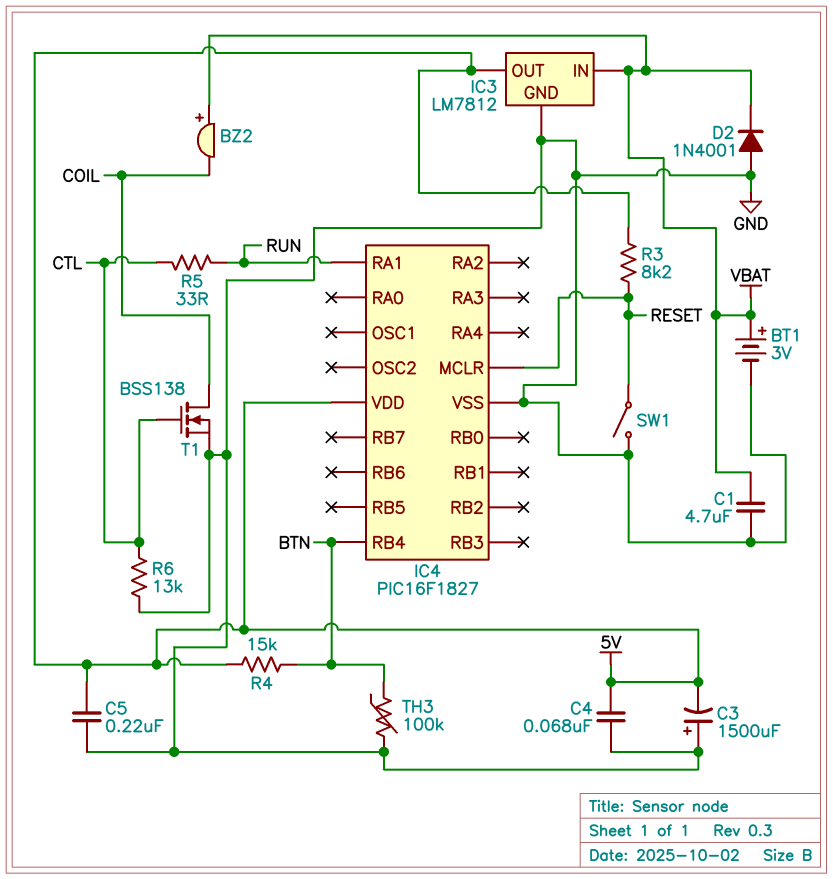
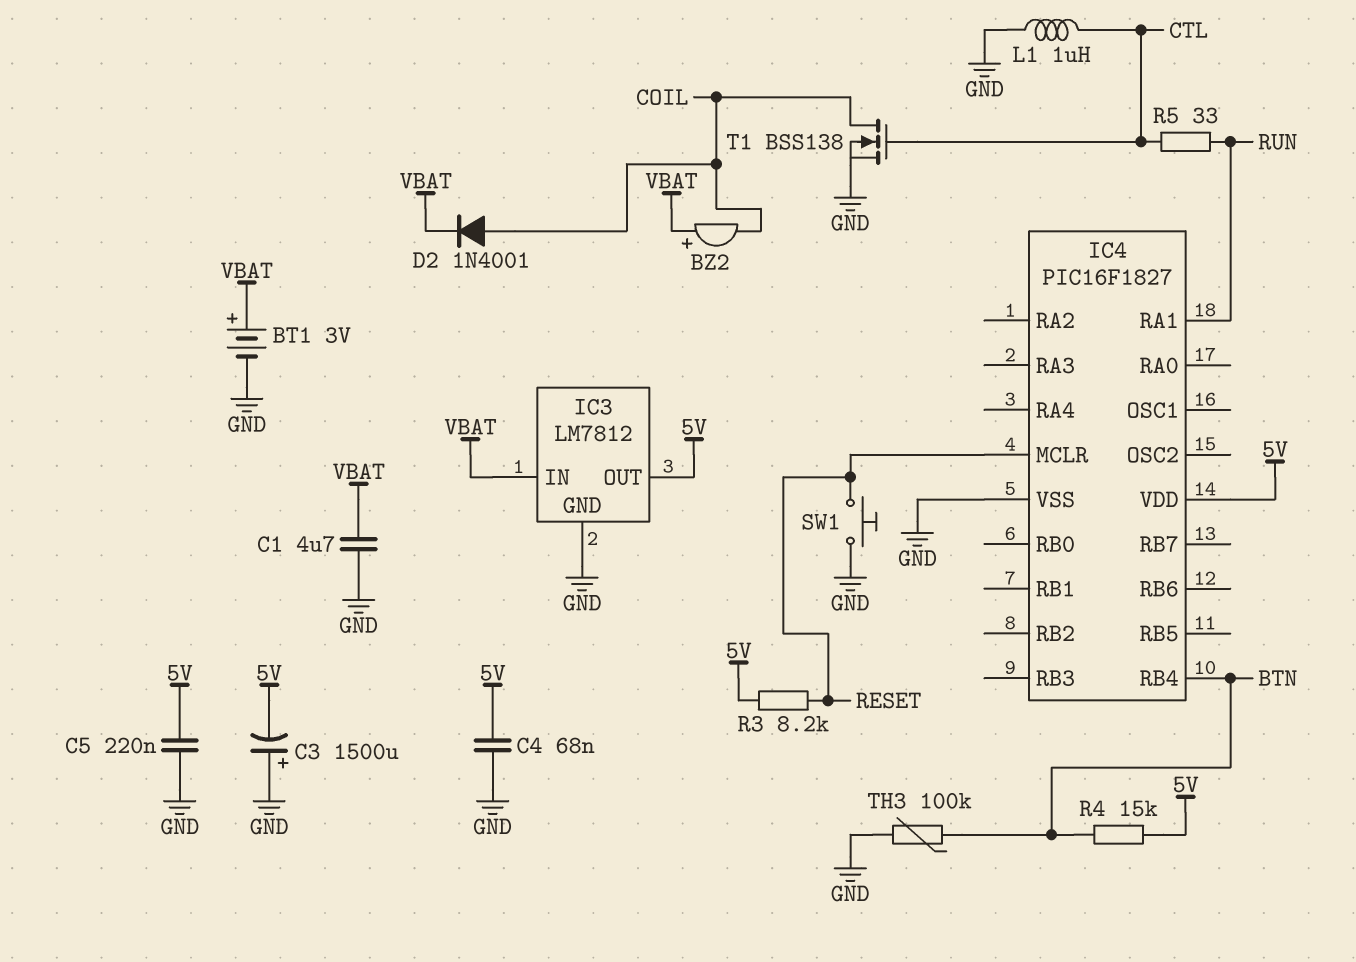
D2: diode 1N4001 (A GND, K VBAT) -> diode 1N4001 (A COIL, K VBAT)
L1: none -> 1uH (CTL, GND)
R6: 13k (CTL, GND) -> none
SW1: switch (GND, RESET) -> button (GND, RESET)

